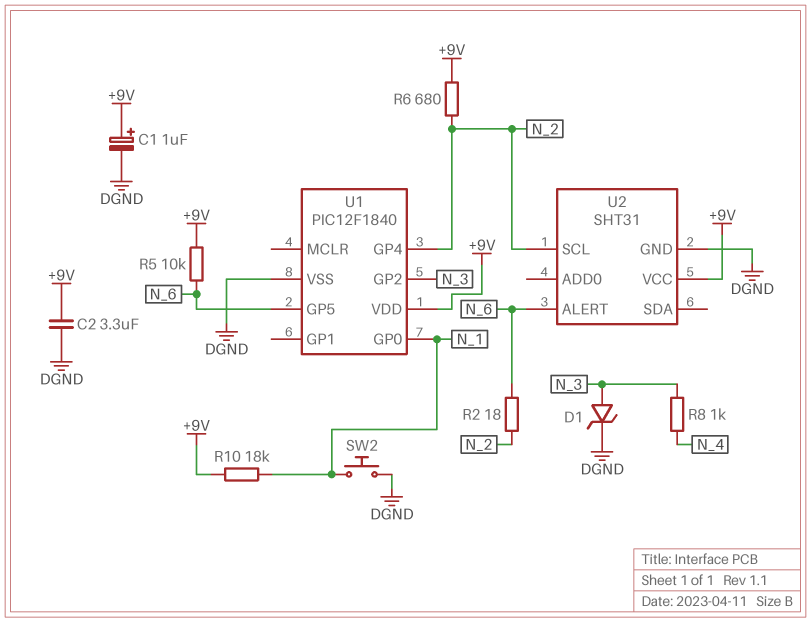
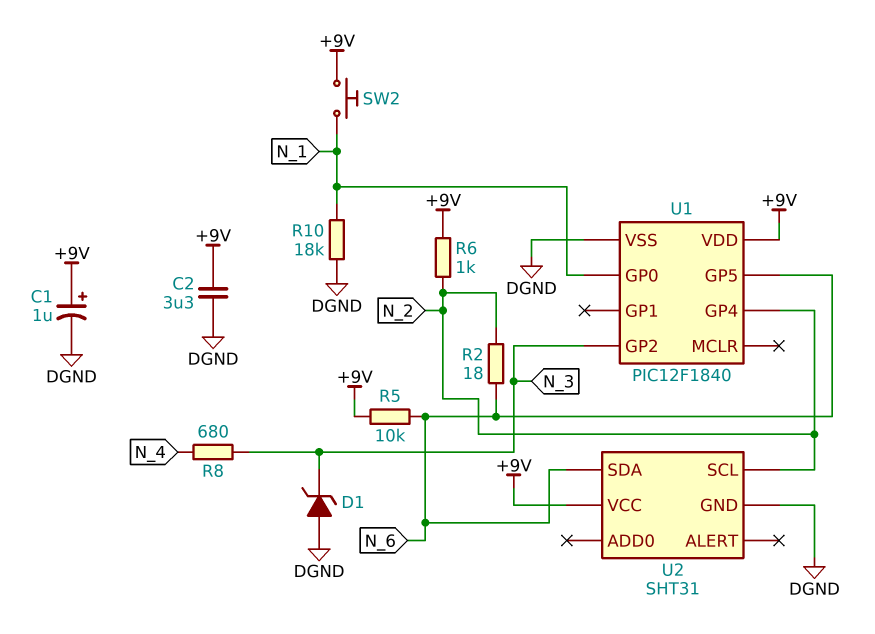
D1: zener (A N_3, K DGND) -> zener (A DGND, K N_3)
R6: 680 (+9V, N_2) -> 1k (+9V, N_2)
R8: 1k (N_3, N_4) -> 680 (N_3, N_4)
R10: 18k (+9V, N_1) -> 18k (DGND, N_1)
SW2: button (DGND, N_1) -> button (+9V, N_1)
U2 pin ALERT: N_6 -> none
U2 pin SDA: none -> N_6

